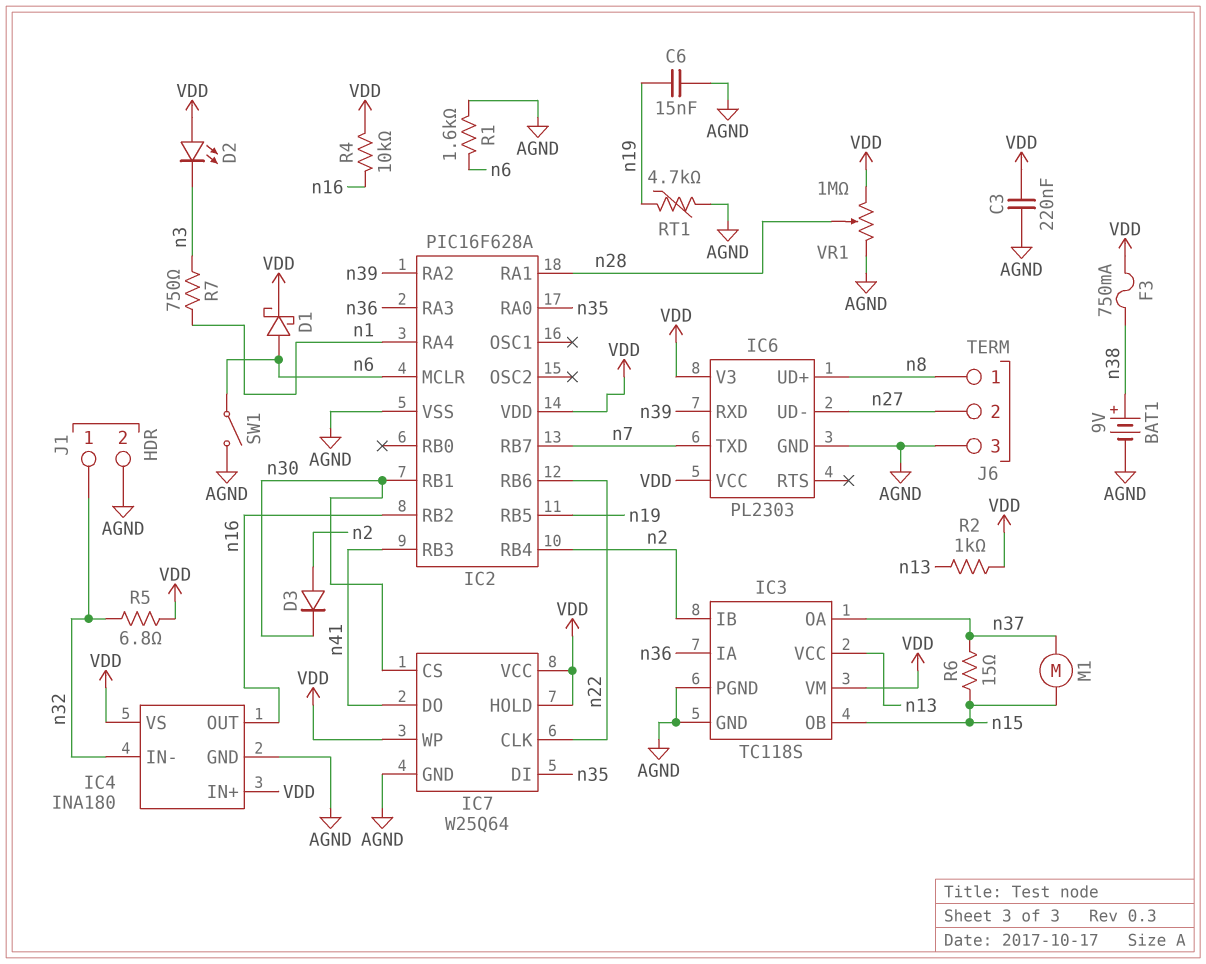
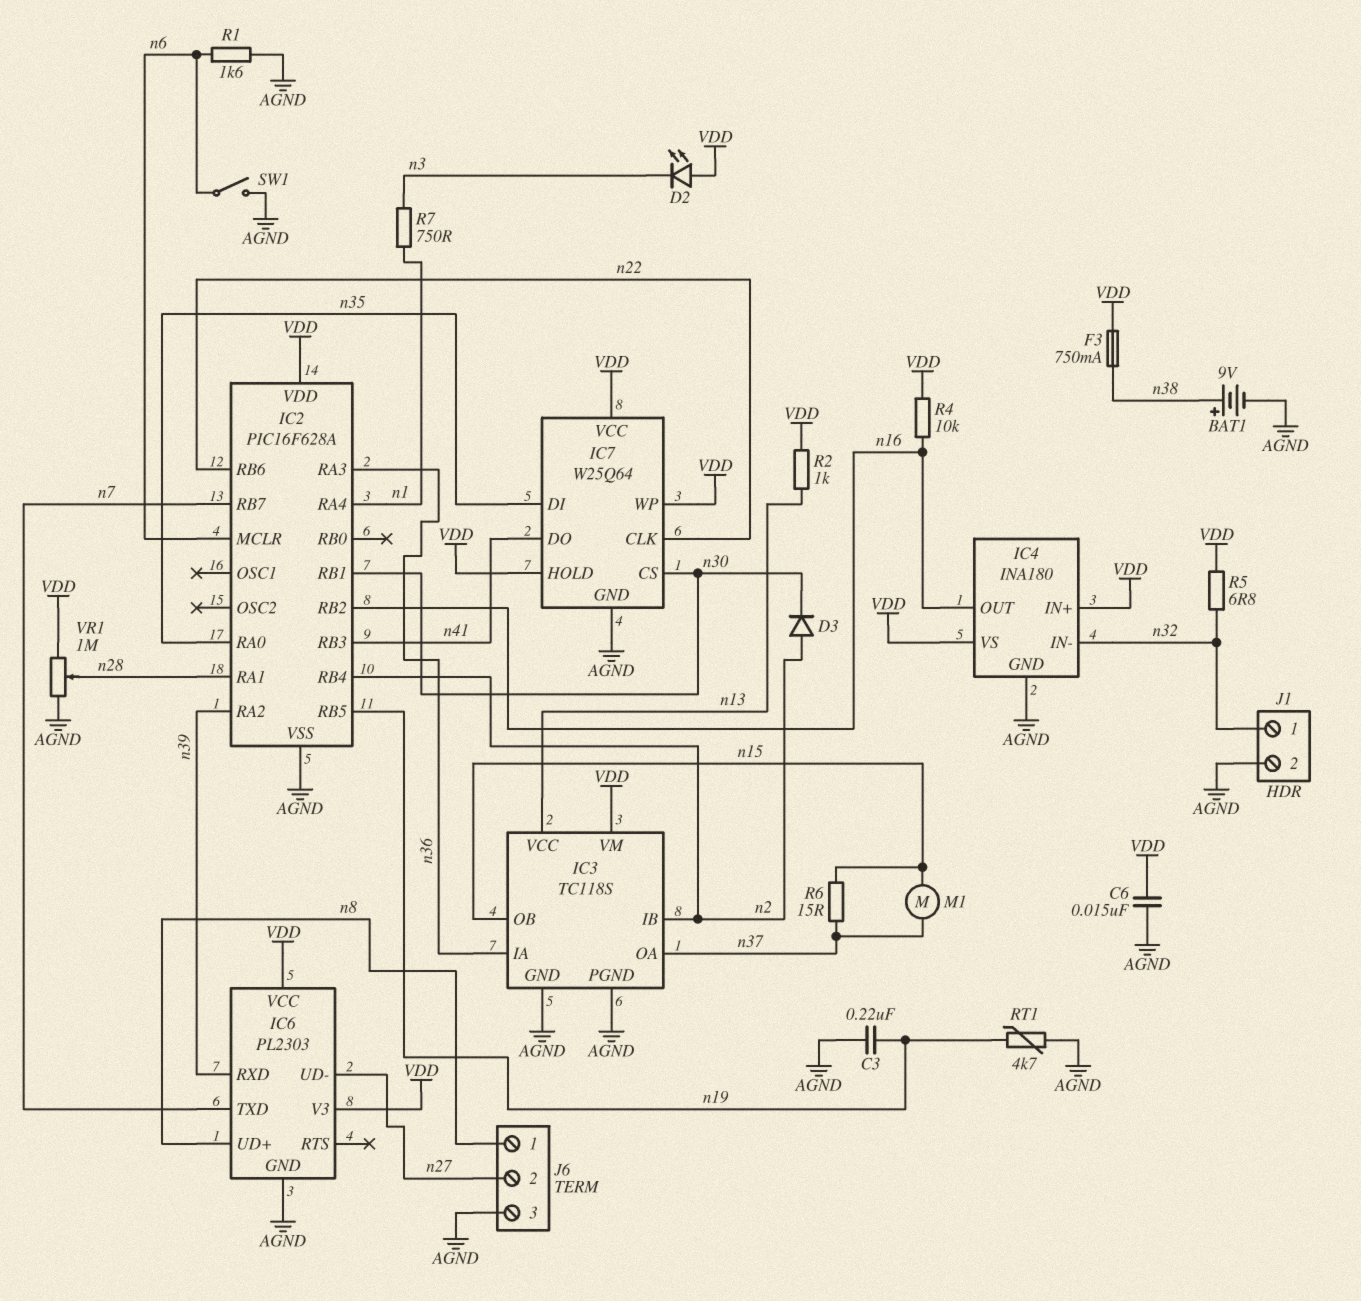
C3: 220nF (AGND, VDD) -> 220nF (AGND, n19)
C6: 15nF (AGND, n19) -> 15nF (AGND, VDD)
D1: schottky (A n6, K VDD) -> none

